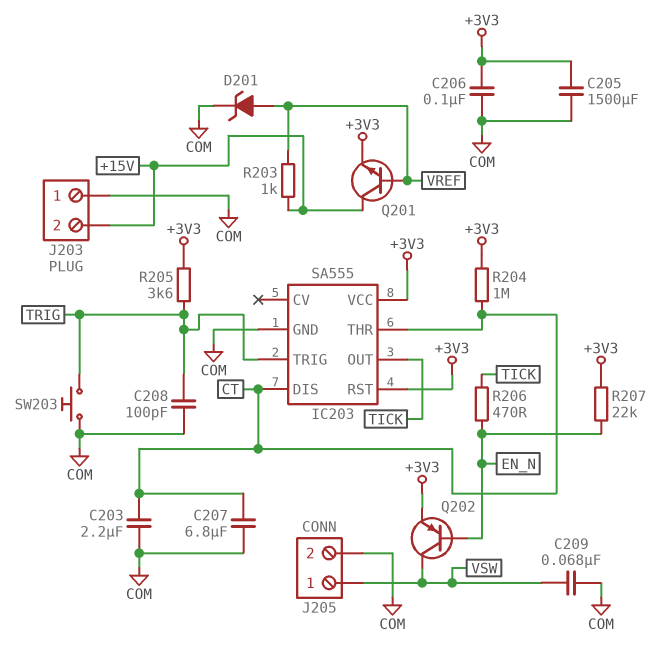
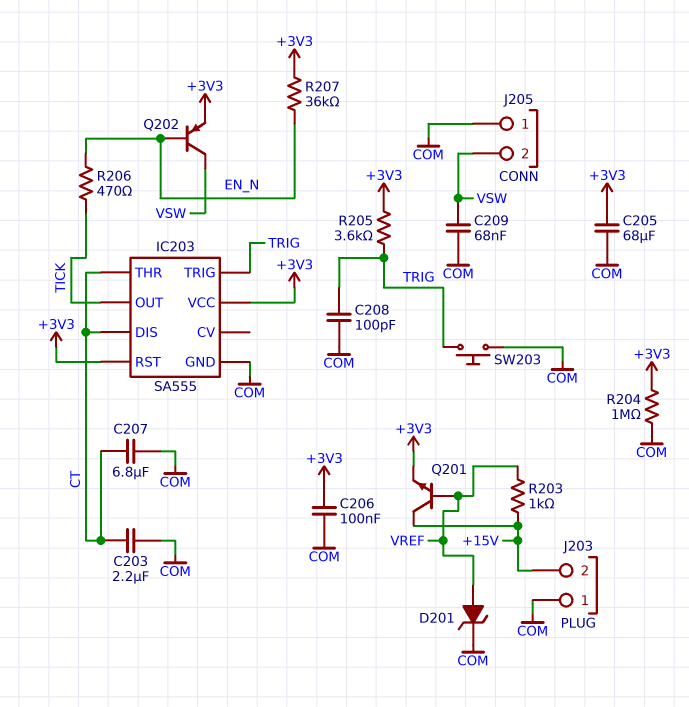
C205: 1500uF (+3V3, COM) -> 68uF (+3V3, COM)
J205 pin 1: VSW -> COM
J205 pin 2: COM -> VSW
R204: 1M (+3V3, CT) -> 1M (+3V3, COM)
R207: 22k (+3V3, EN_N) -> 36k (+3V3, EN_N)

